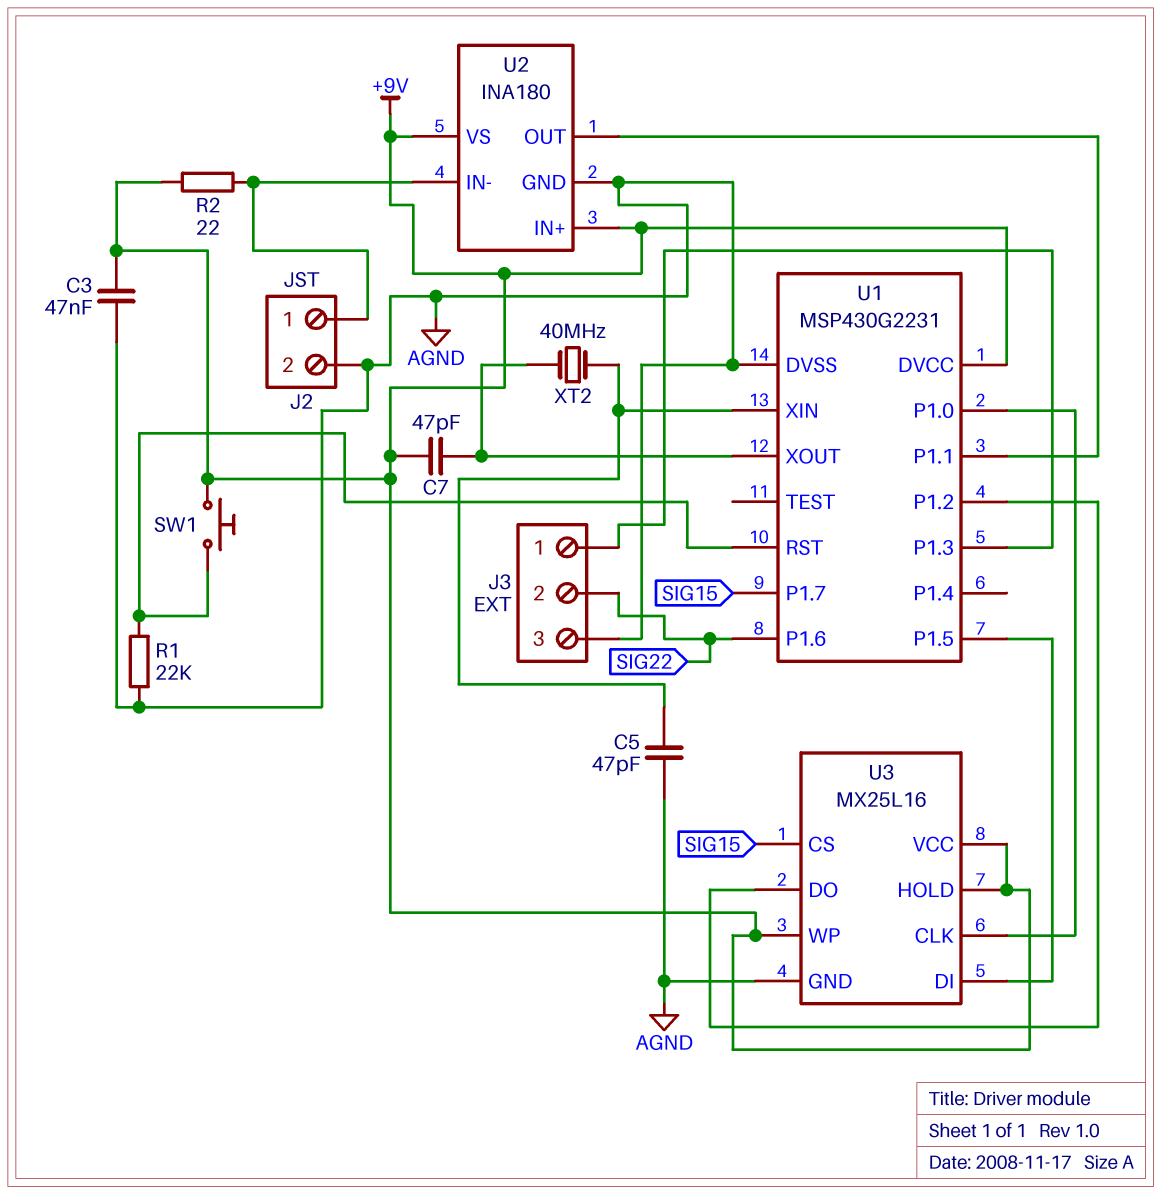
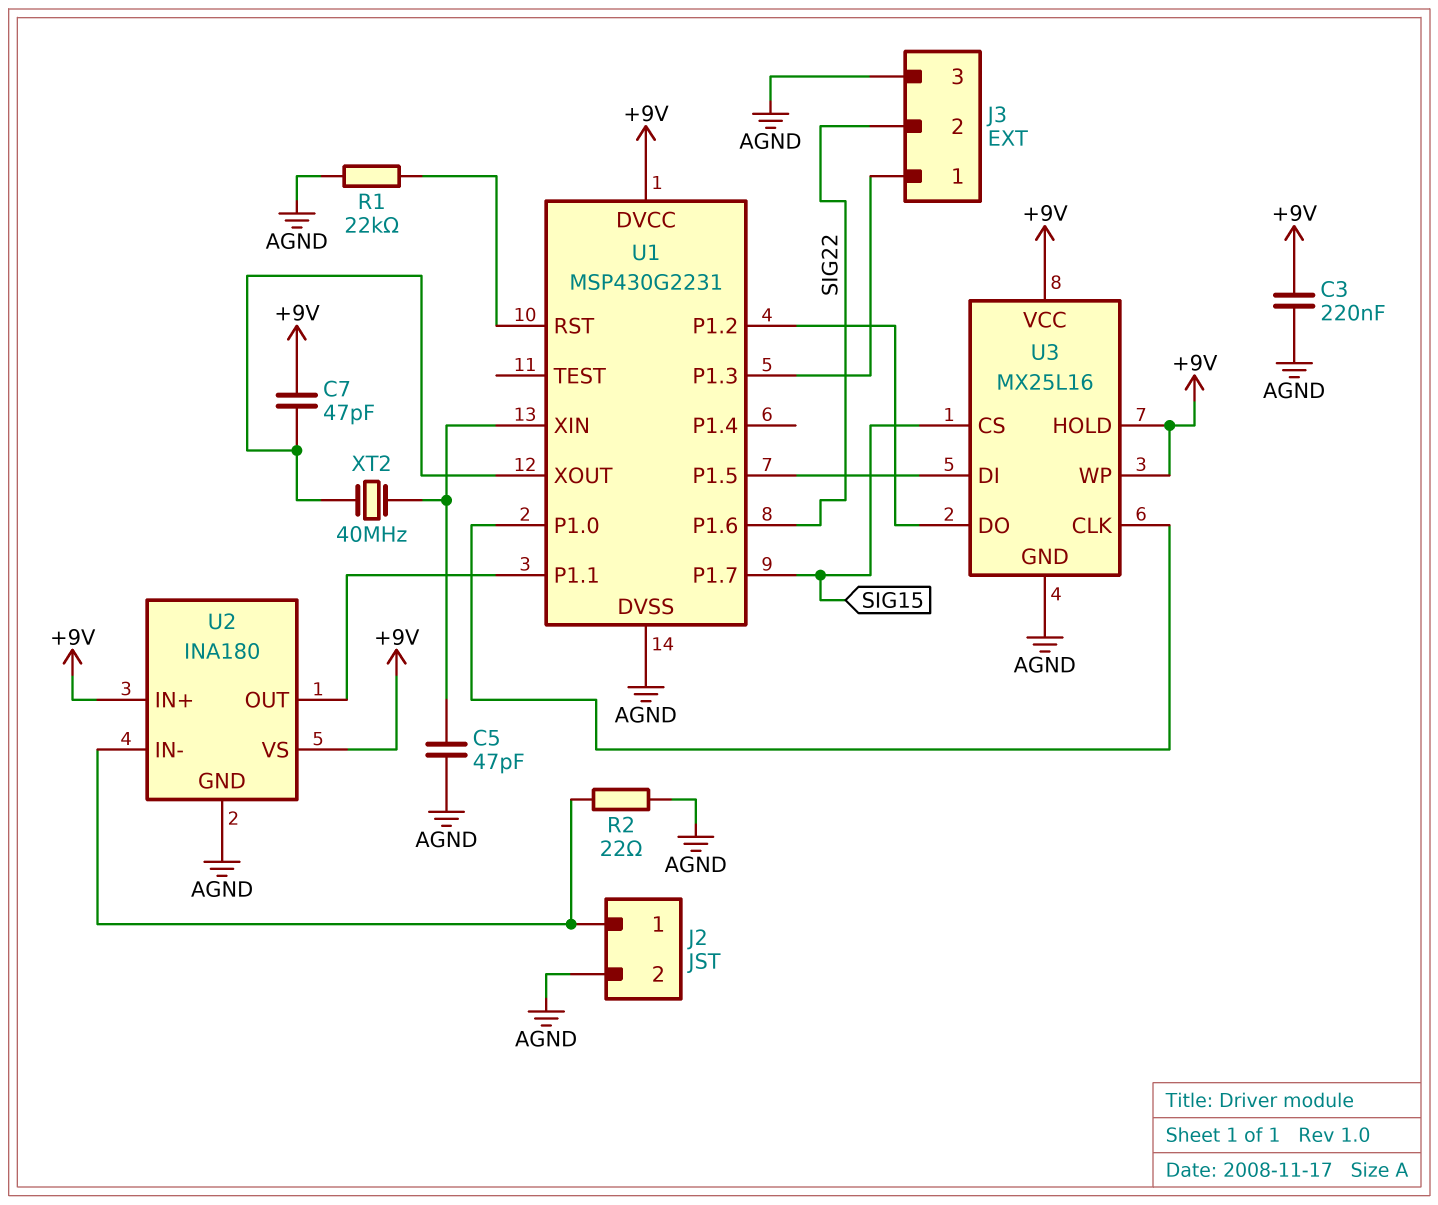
C3: 47nF (+9V, AGND) -> 220nF (+9V, AGND)
R2: 22 (+9V, J2/1) -> 22 (AGND, J2/1)
SW1: button (+9V, U1/RST) -> none

